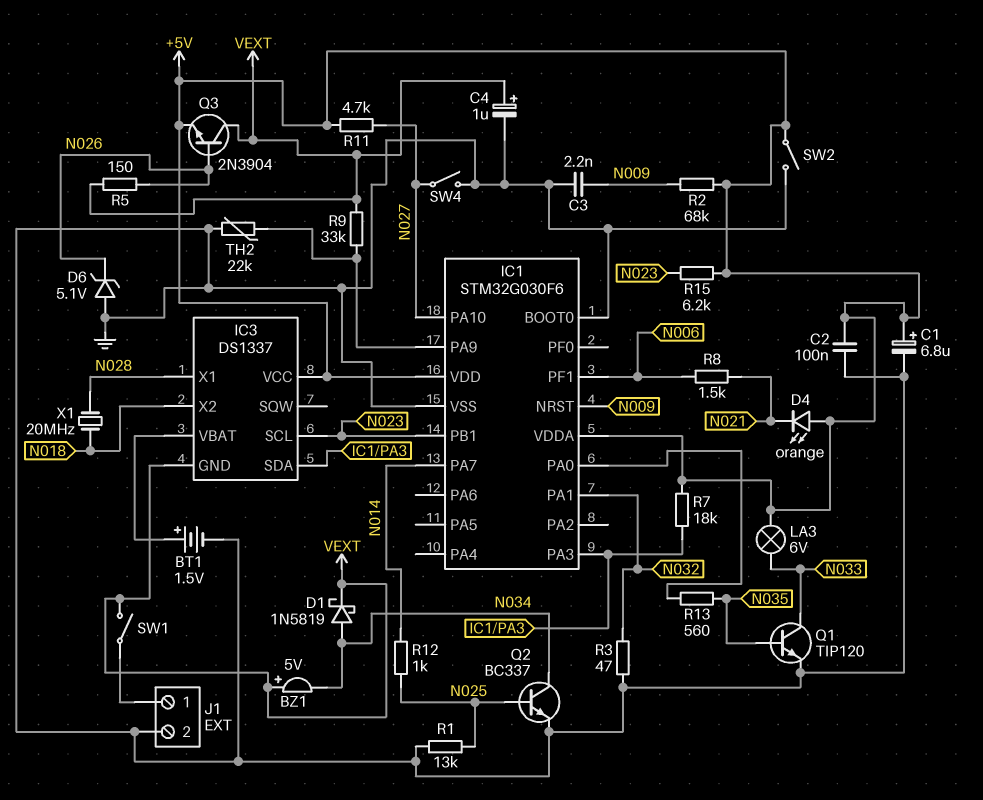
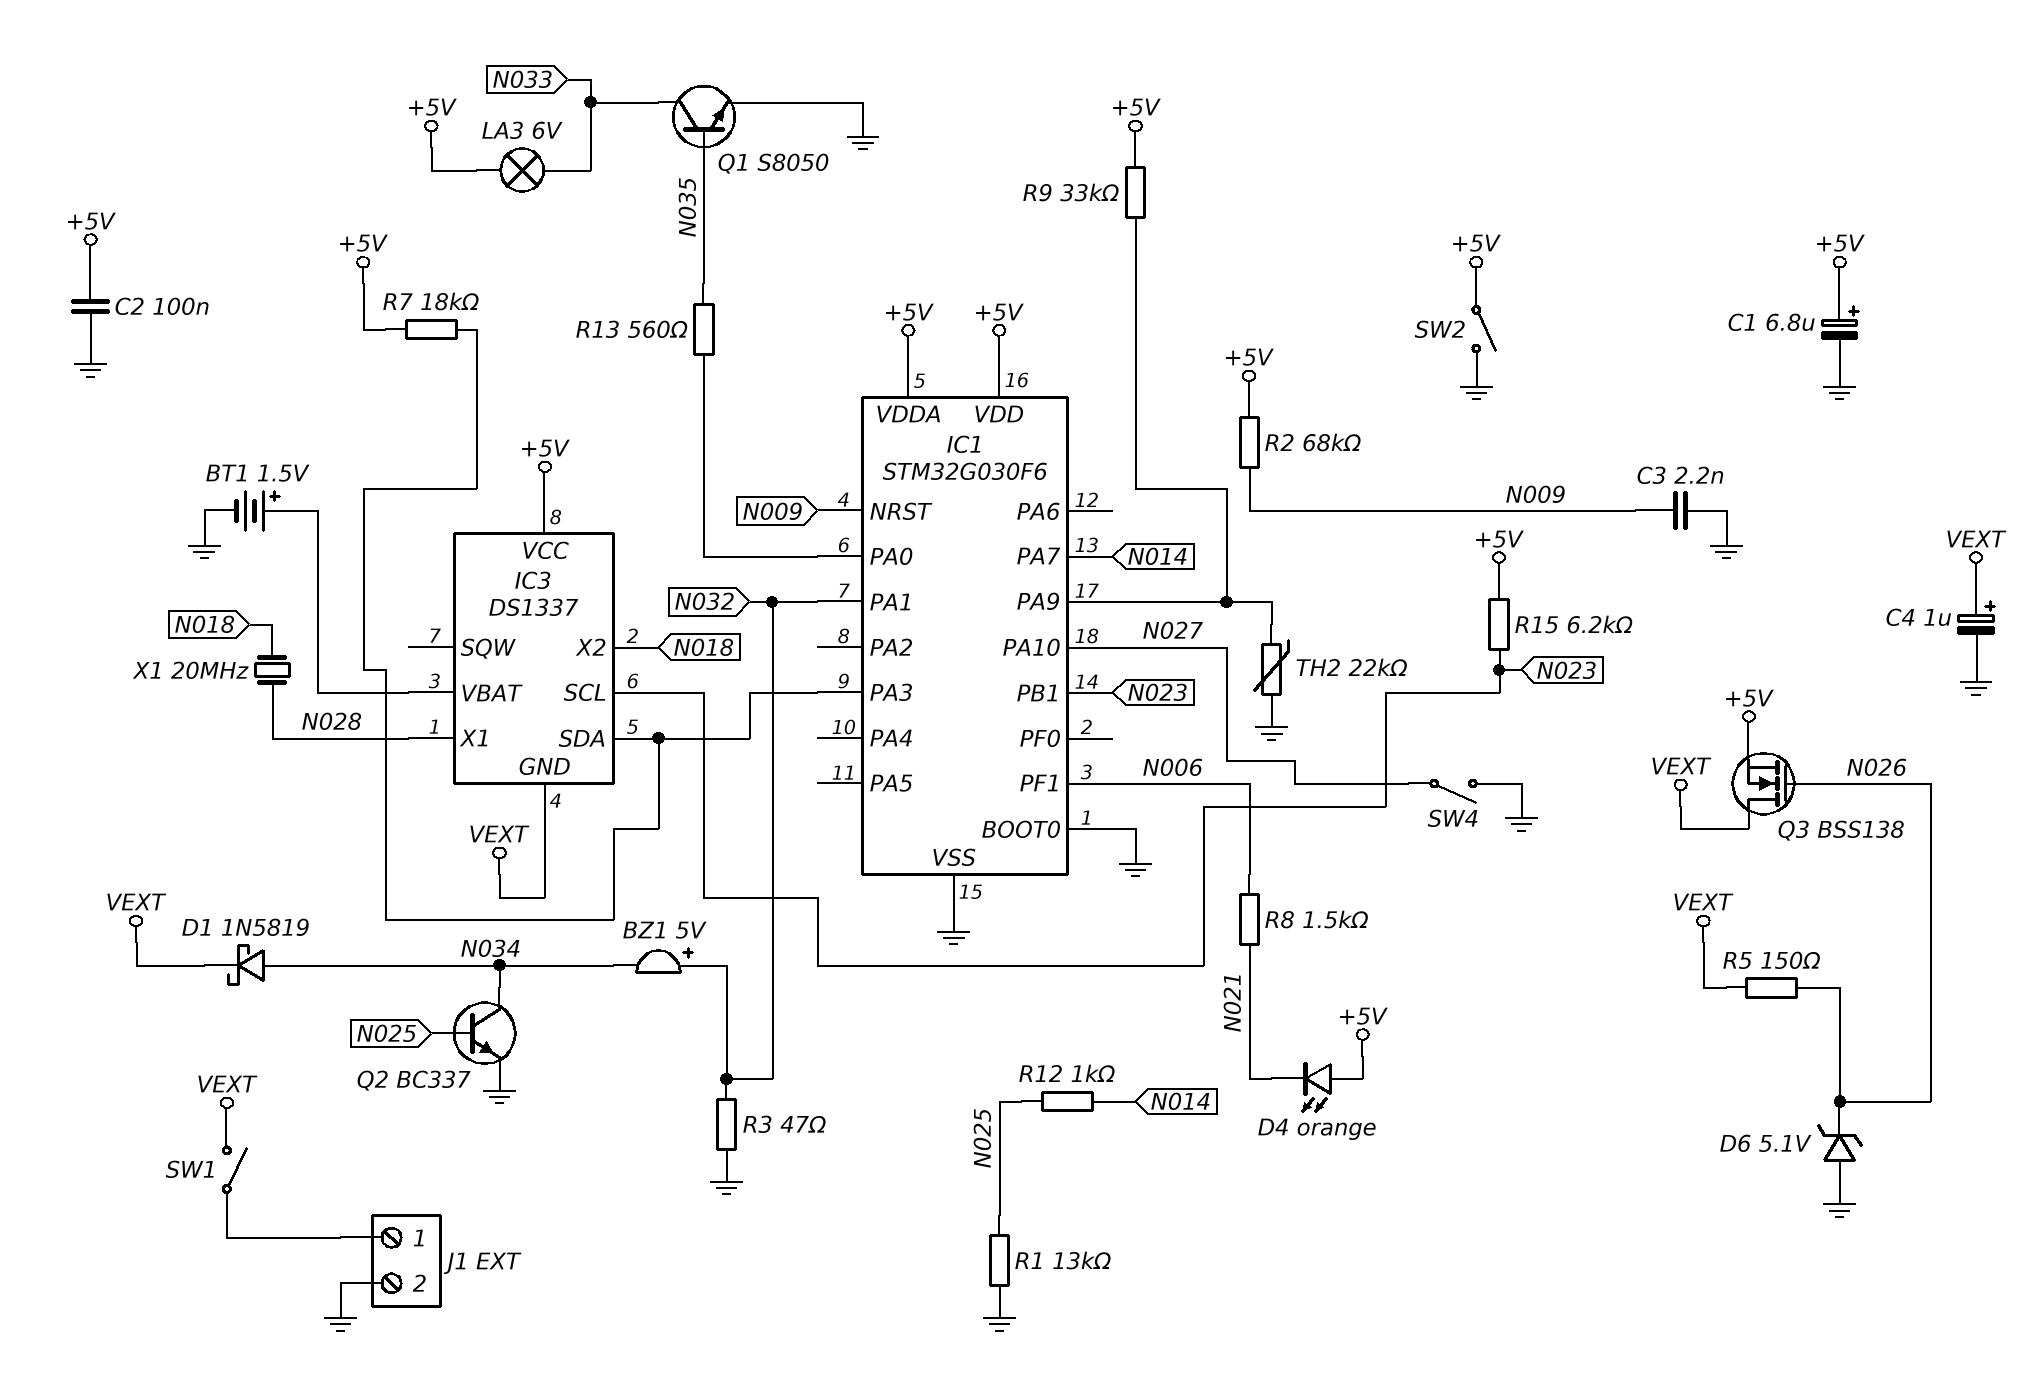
BZ1: buzzer 5V (plus VEXT, minus N034) -> buzzer 5V (plus N032, minus N034)
Q1: NPN TIP120 (B N035, C N033, E GND) -> NPN S8050 (B N035, C N033, E GND)
Q3: NPN 2N3904 (B N026, C VEXT, E +5V) -> NMOS BSS138 (G N026, D VEXT, S +5V)
R9: 33k (IC1/PA9, VEXT) -> 33k (+5V, IC1/PA9)
R11: 4.7k (+5V, N027) -> none

